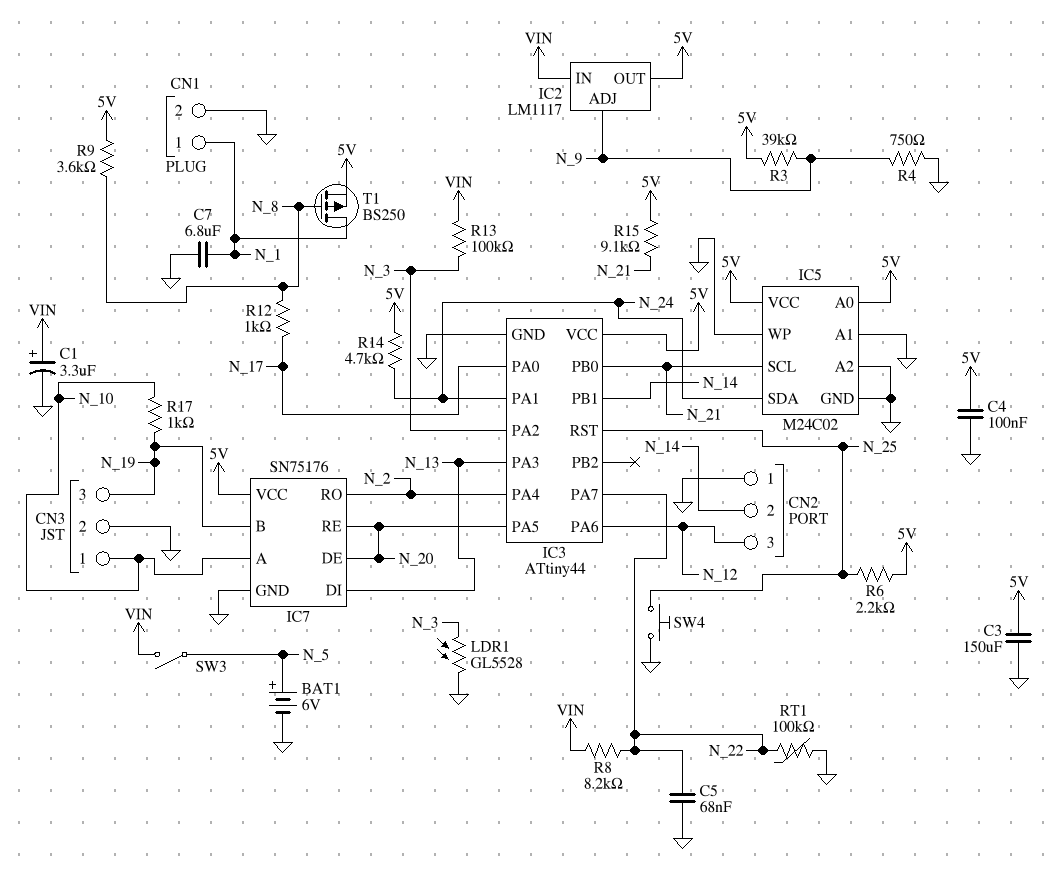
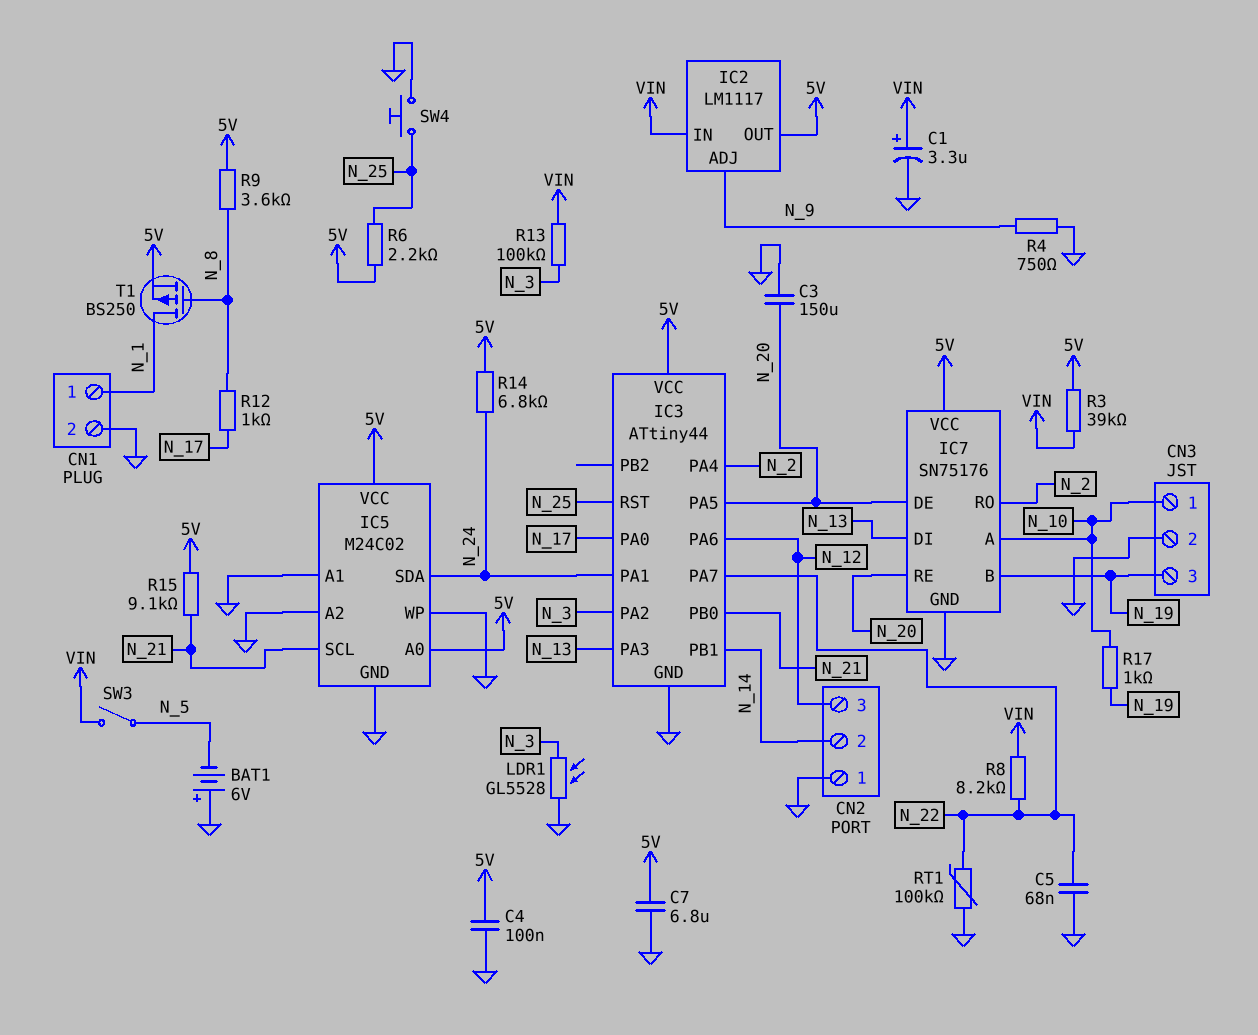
BAT1: 6V (plus N_5, minus GND) -> 6V (plus GND, minus N_5)
C3: 150uF (5V, GND) -> 150uF (GND, N_20)
C7: 6.8uF (GND, N_1) -> 6.8uF (5V, GND)
R3: 39k (5V, N_9) -> 39k (5V, VIN)
R14: 4.7k (5V, N_24) -> 6.8k (5V, N_24)

